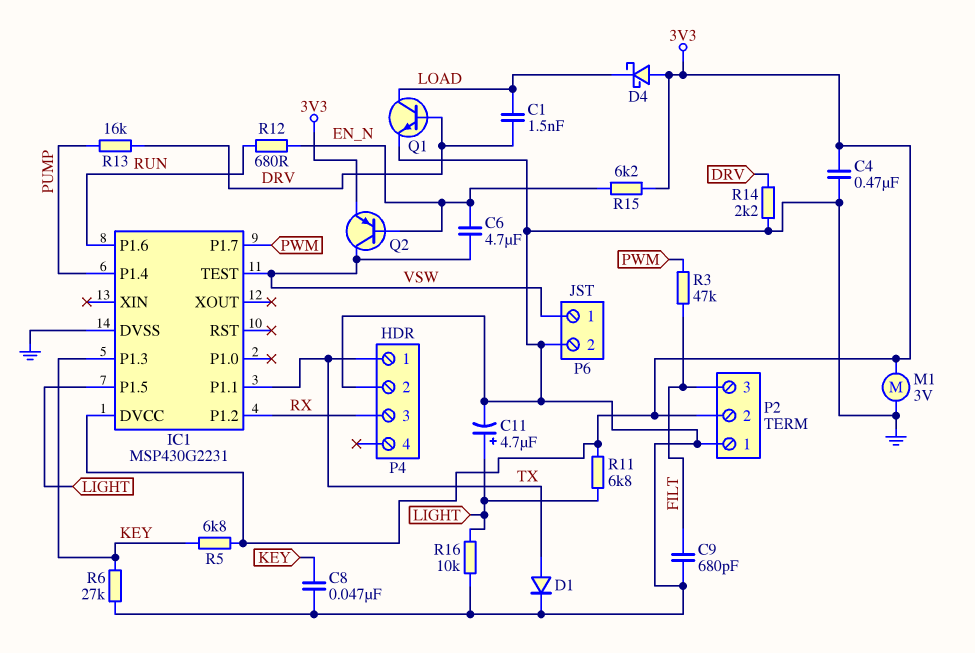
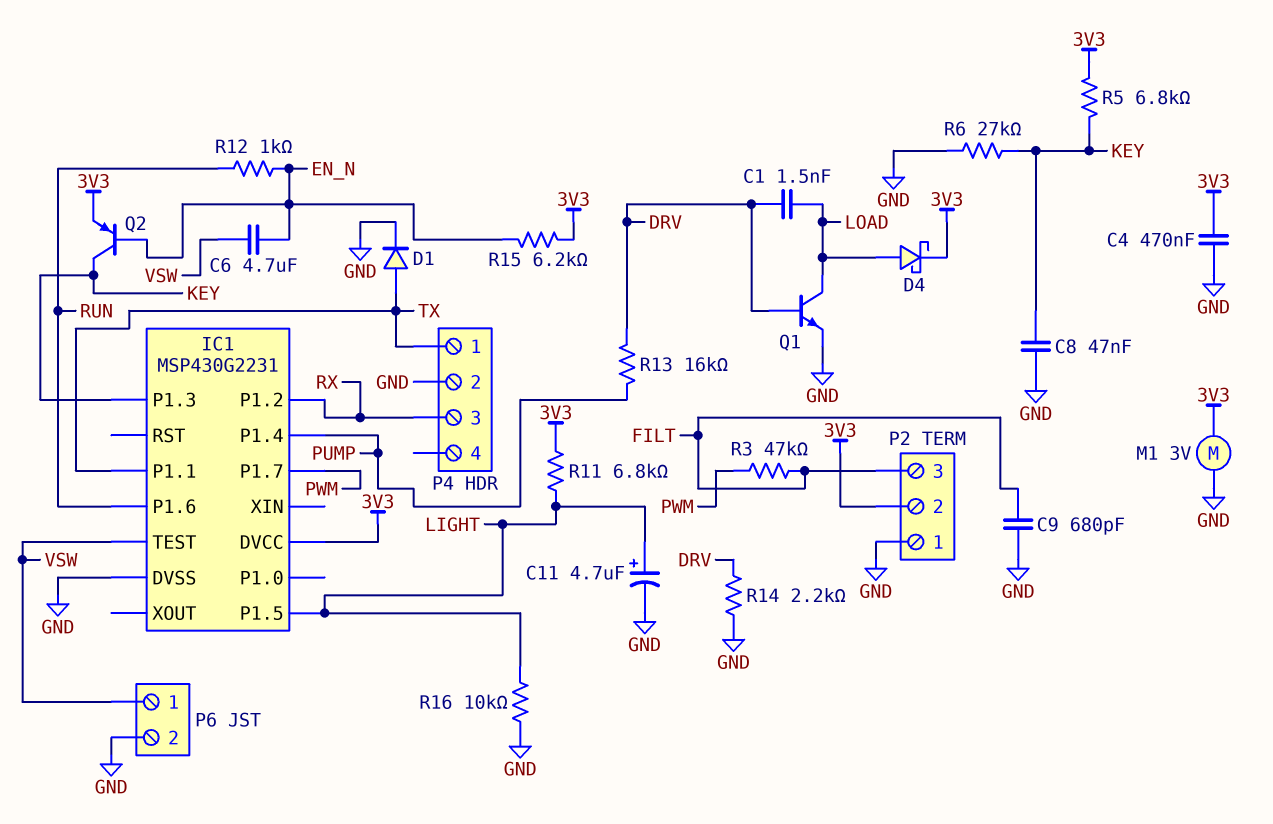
D4: schottky (A 3V3, K LOAD) -> schottky (A LOAD, K 3V3)
Q2: PNP (B EN_N, C VSW, E 3V3) -> PNP (B EN_N, C KEY, E 3V3)
R12: 680 (EN_N, RUN) -> 1k (EN_N, RUN)

